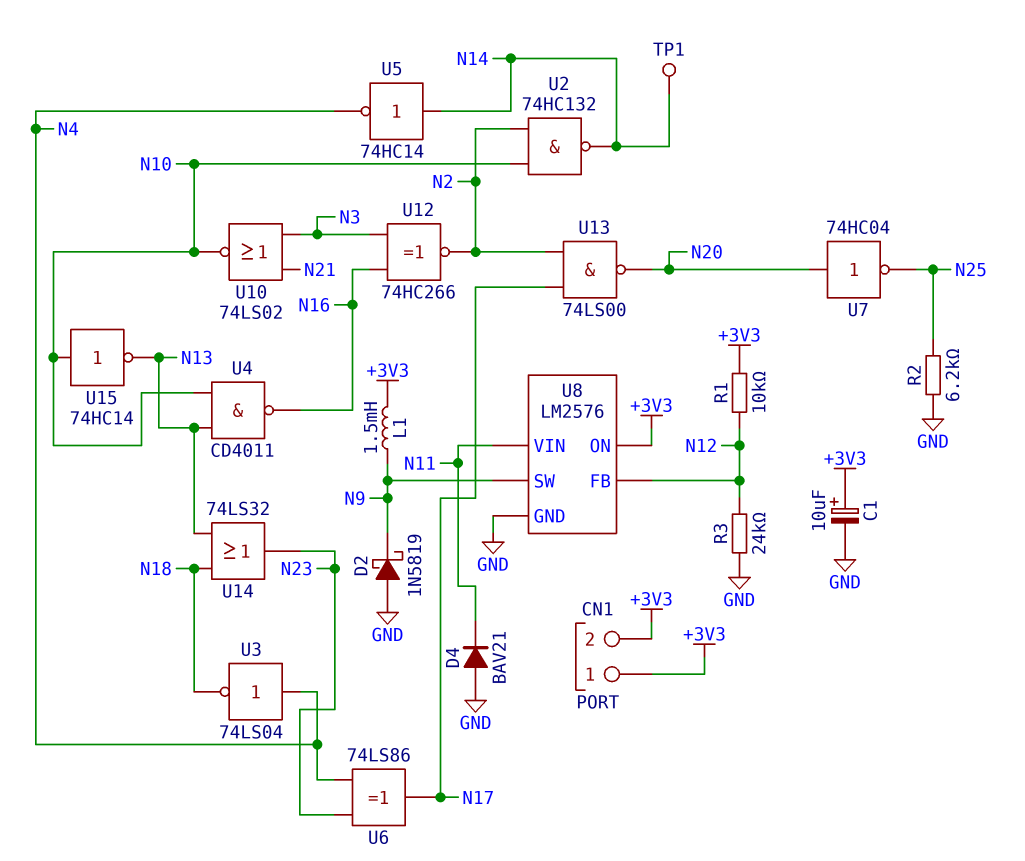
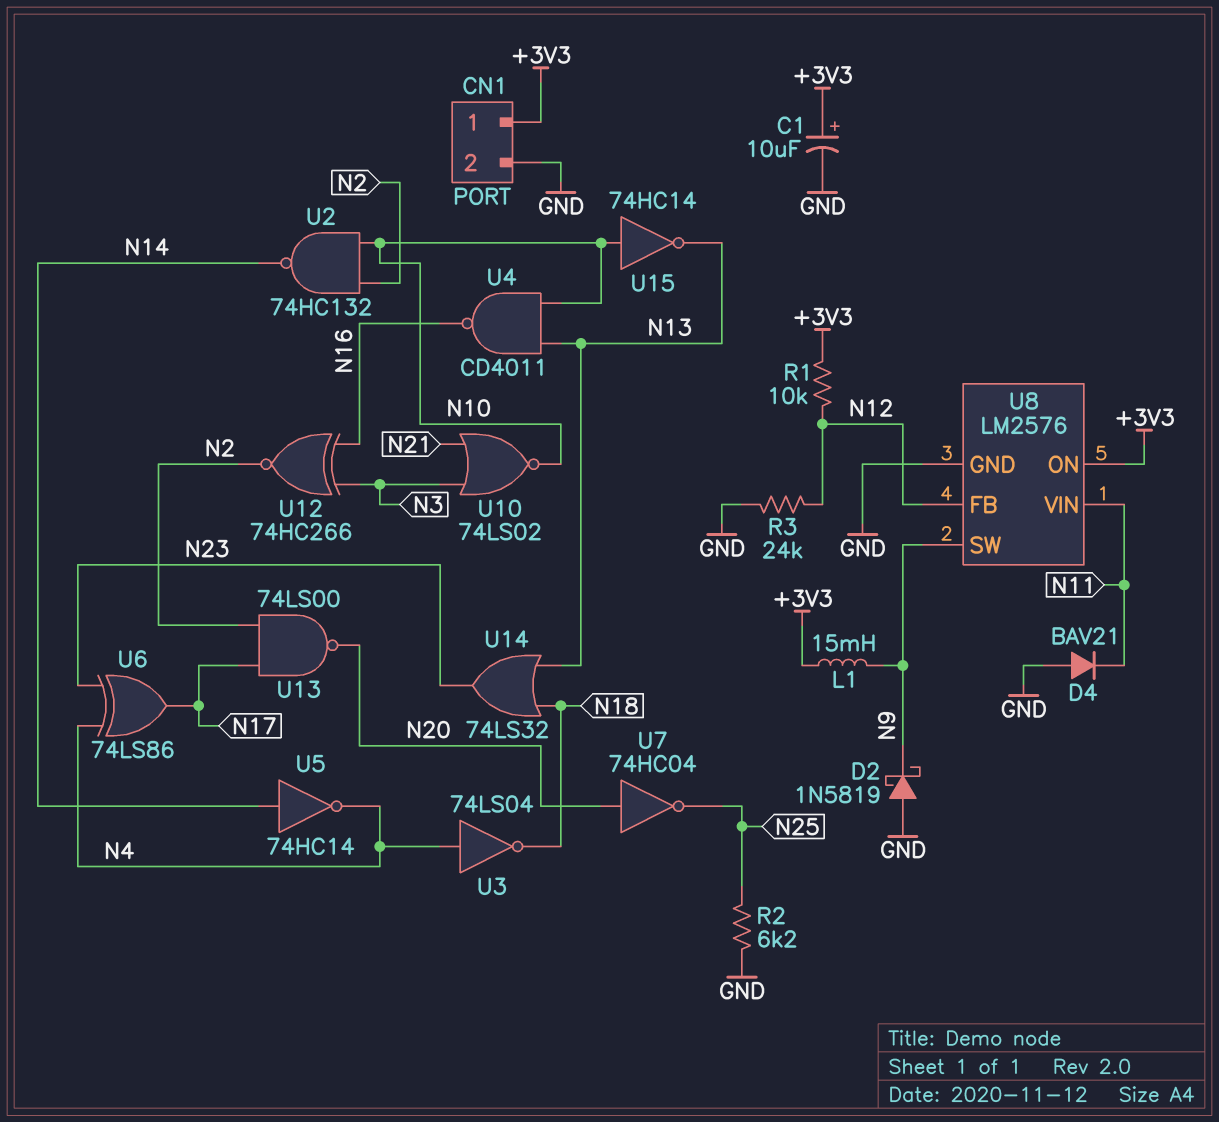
CN1 pin 2: +3V3 -> GND
L1: 1.5mH (+3V3, N9) -> 15mH (+3V3, N9)
TP1: test point (N14) -> none

